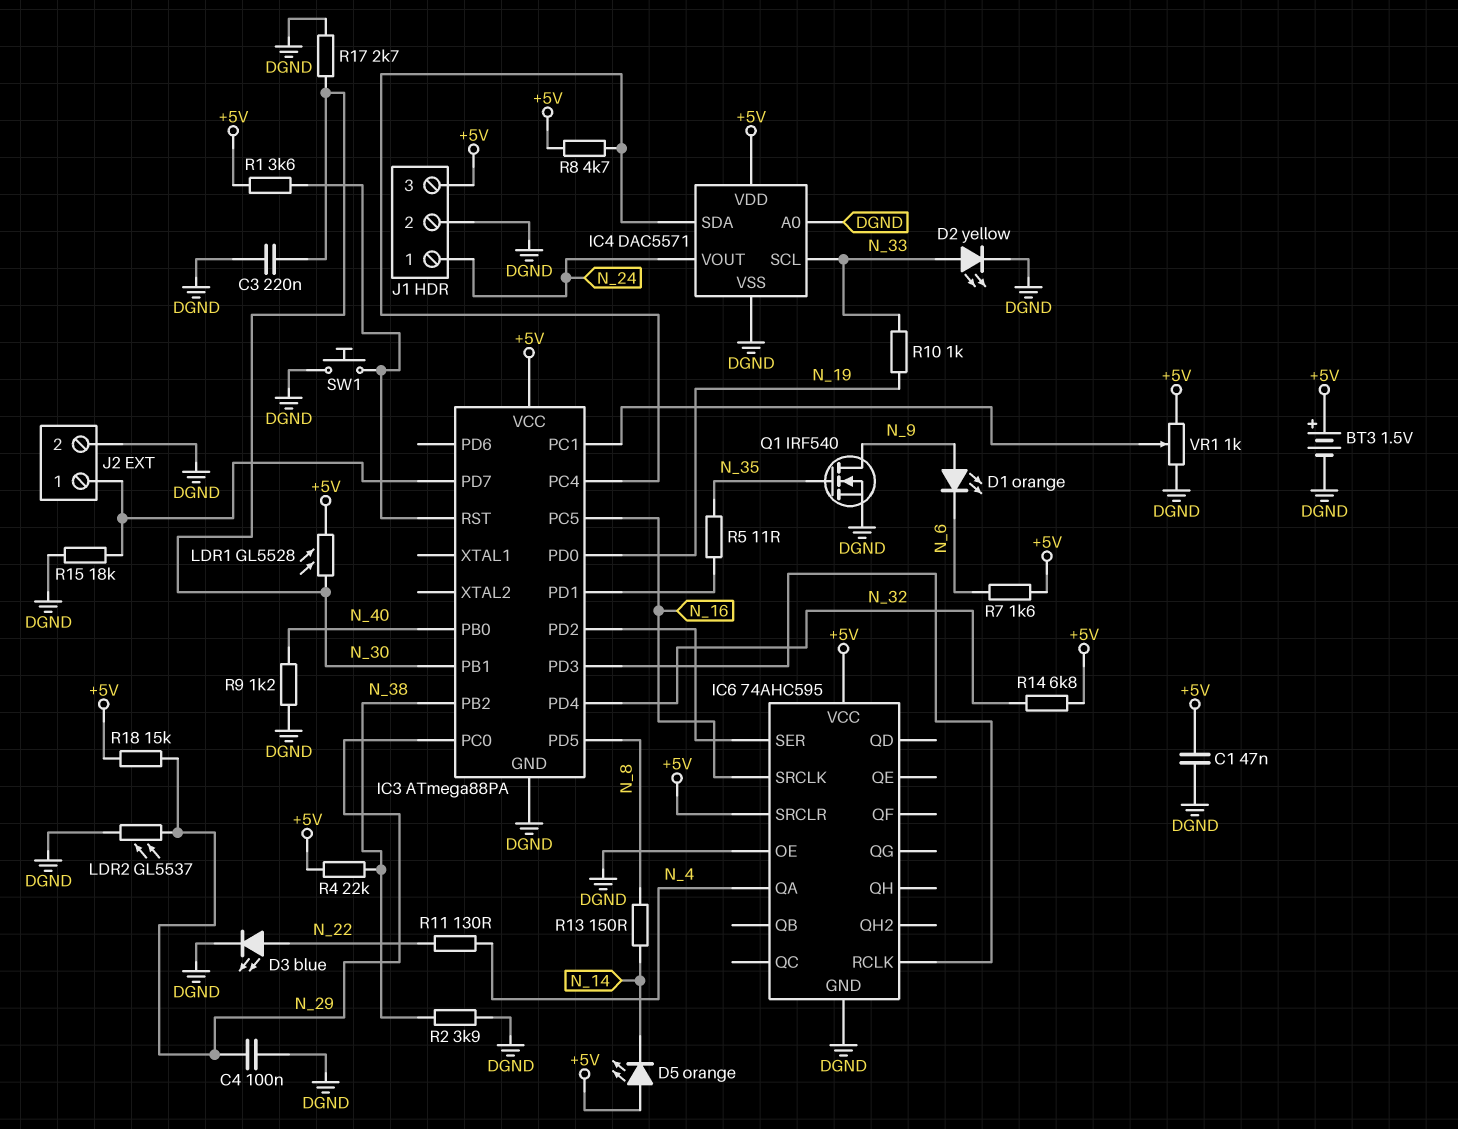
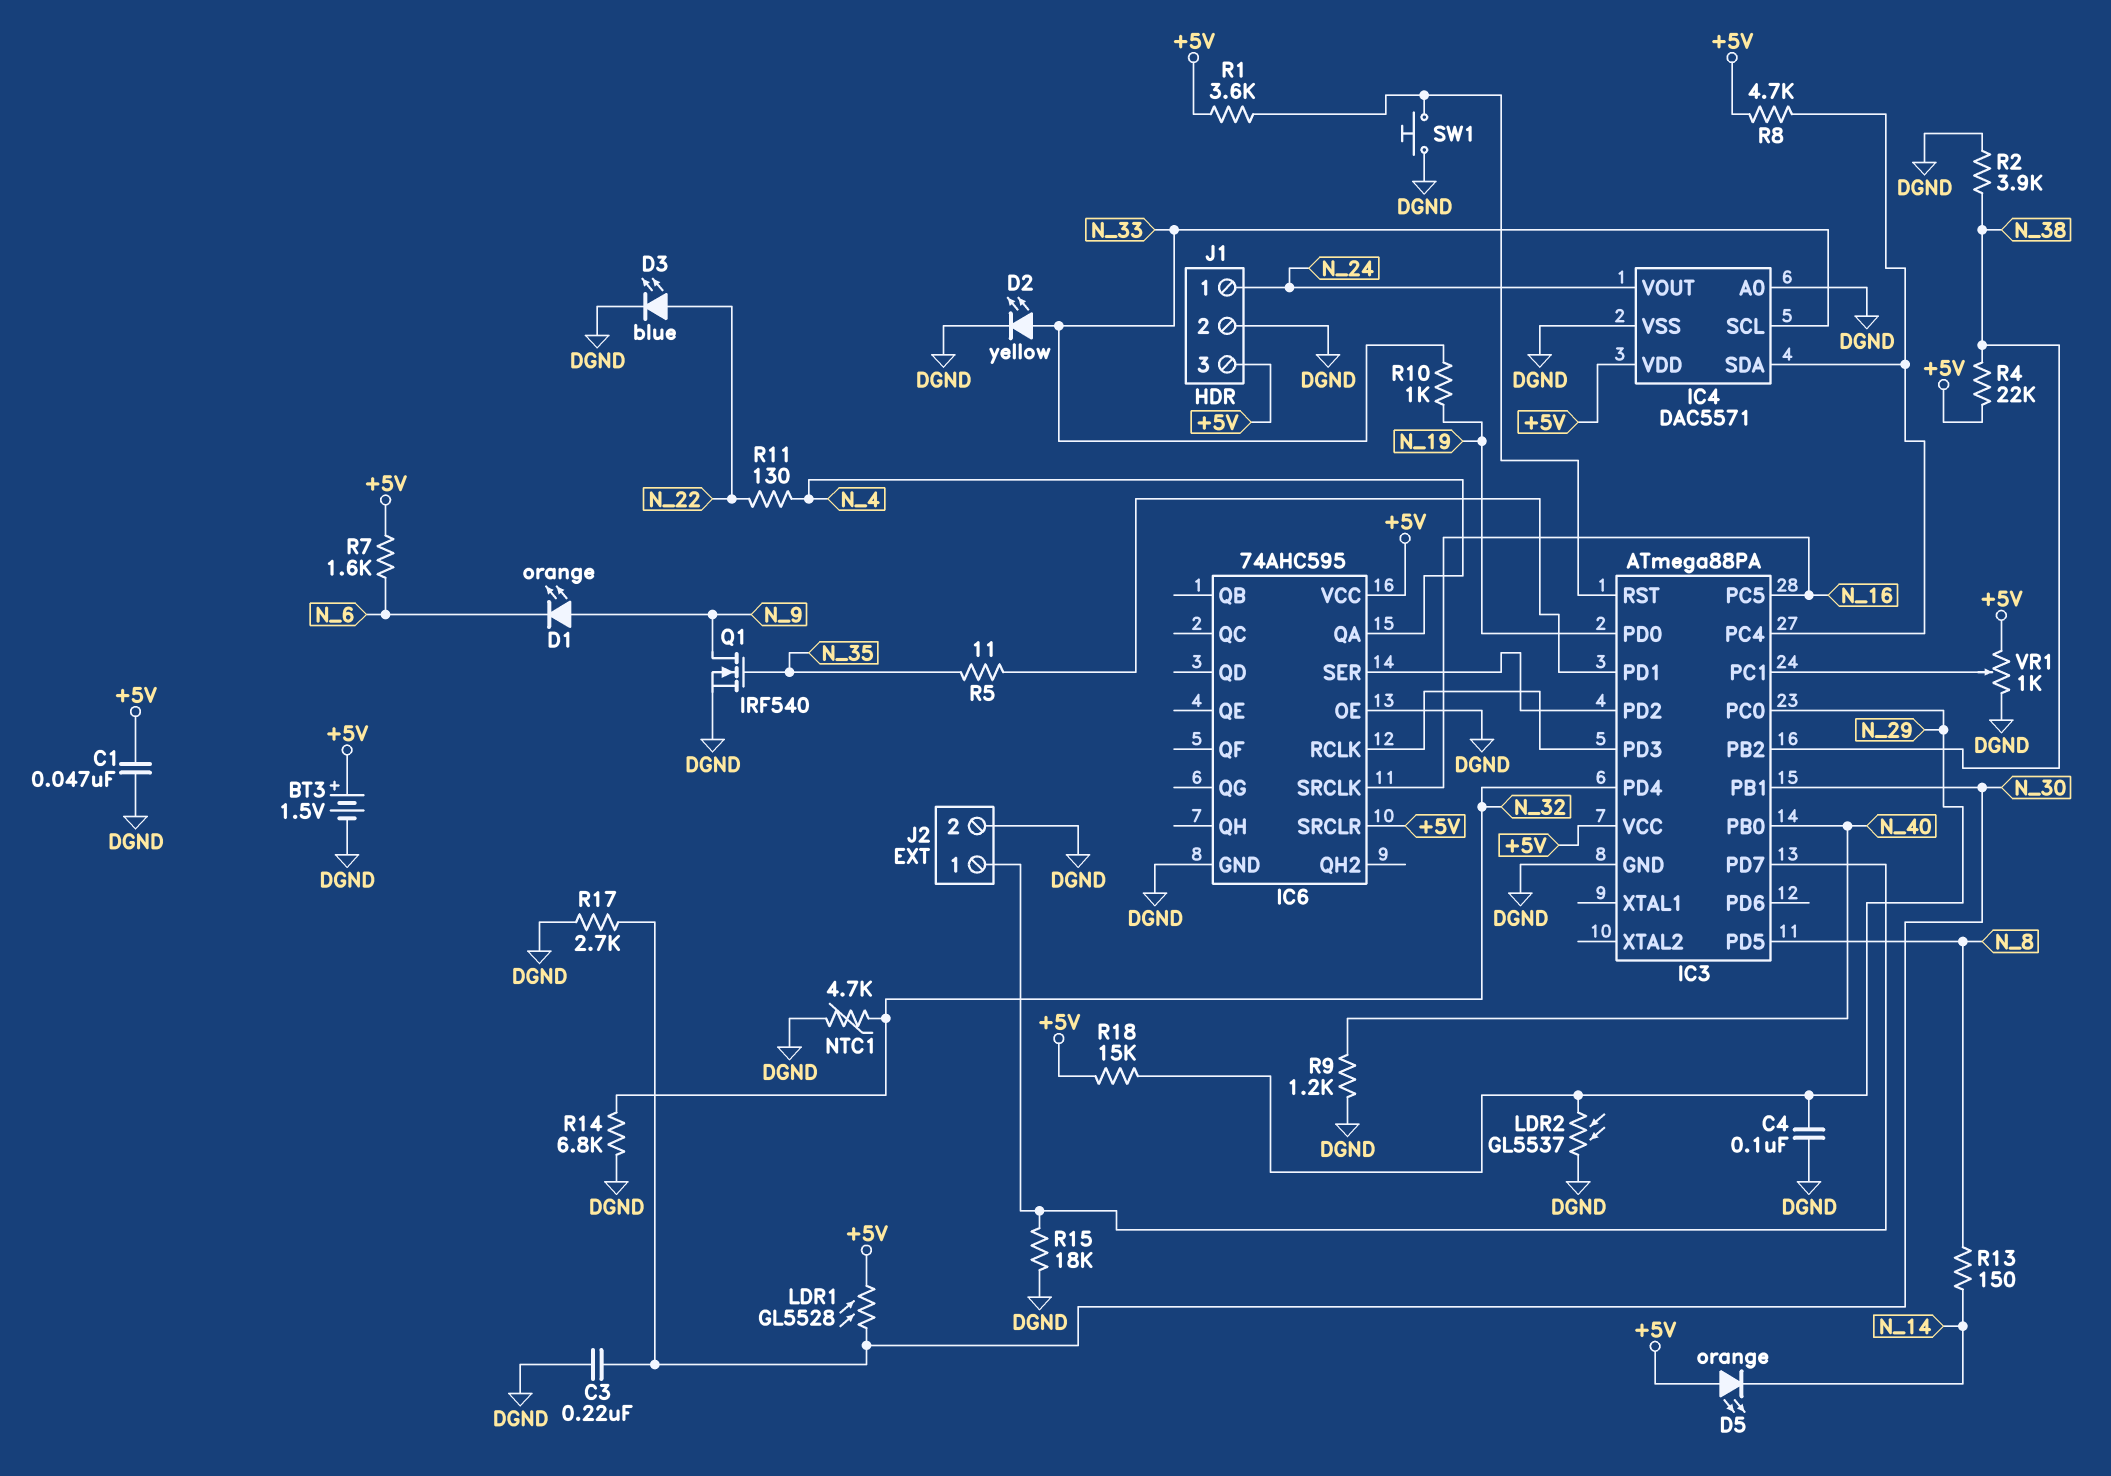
NTC1: none -> 4.7k (DGND, N_32)
R14: 6.8k (+5V, N_32) -> 6.8k (DGND, N_32)

